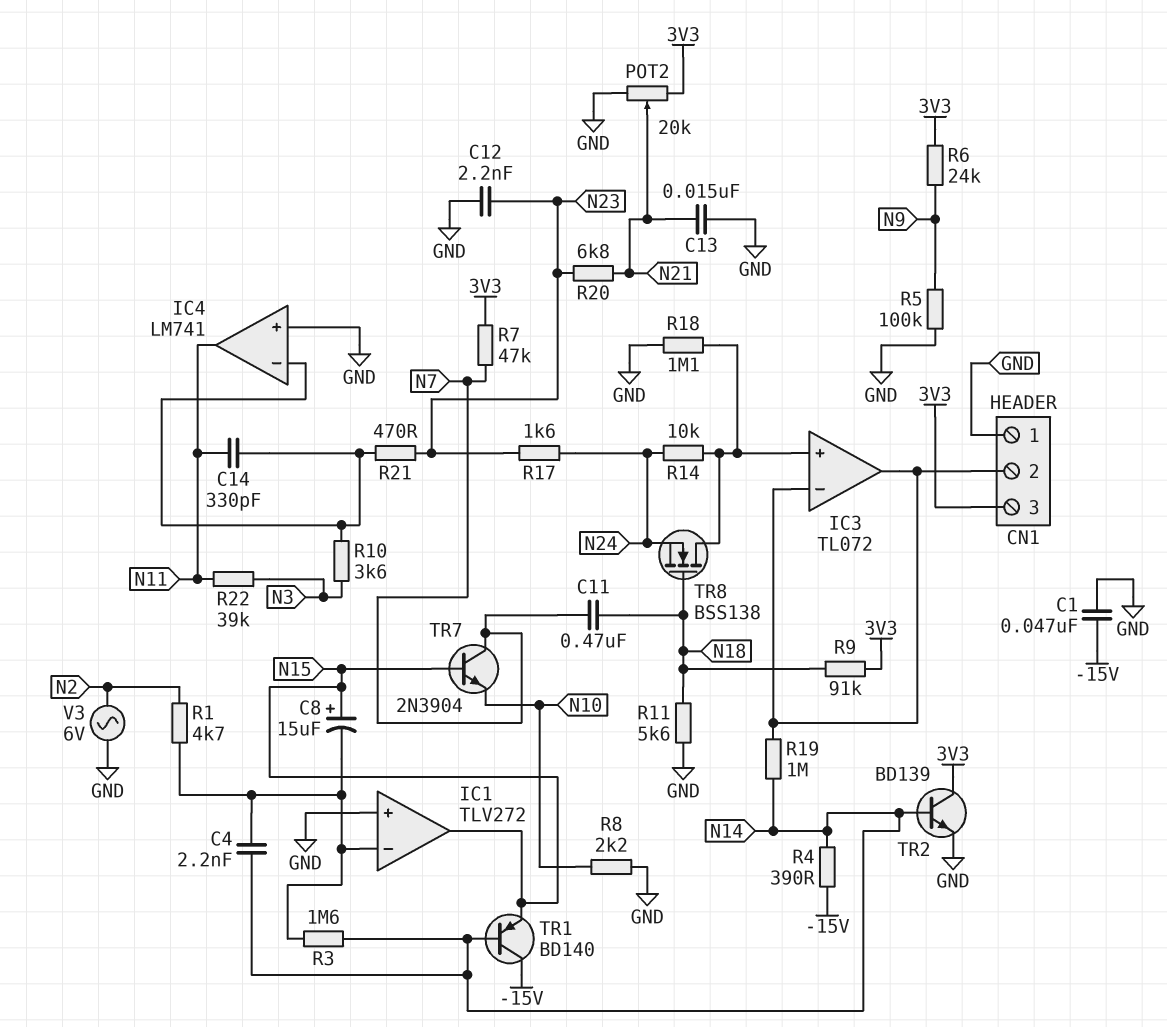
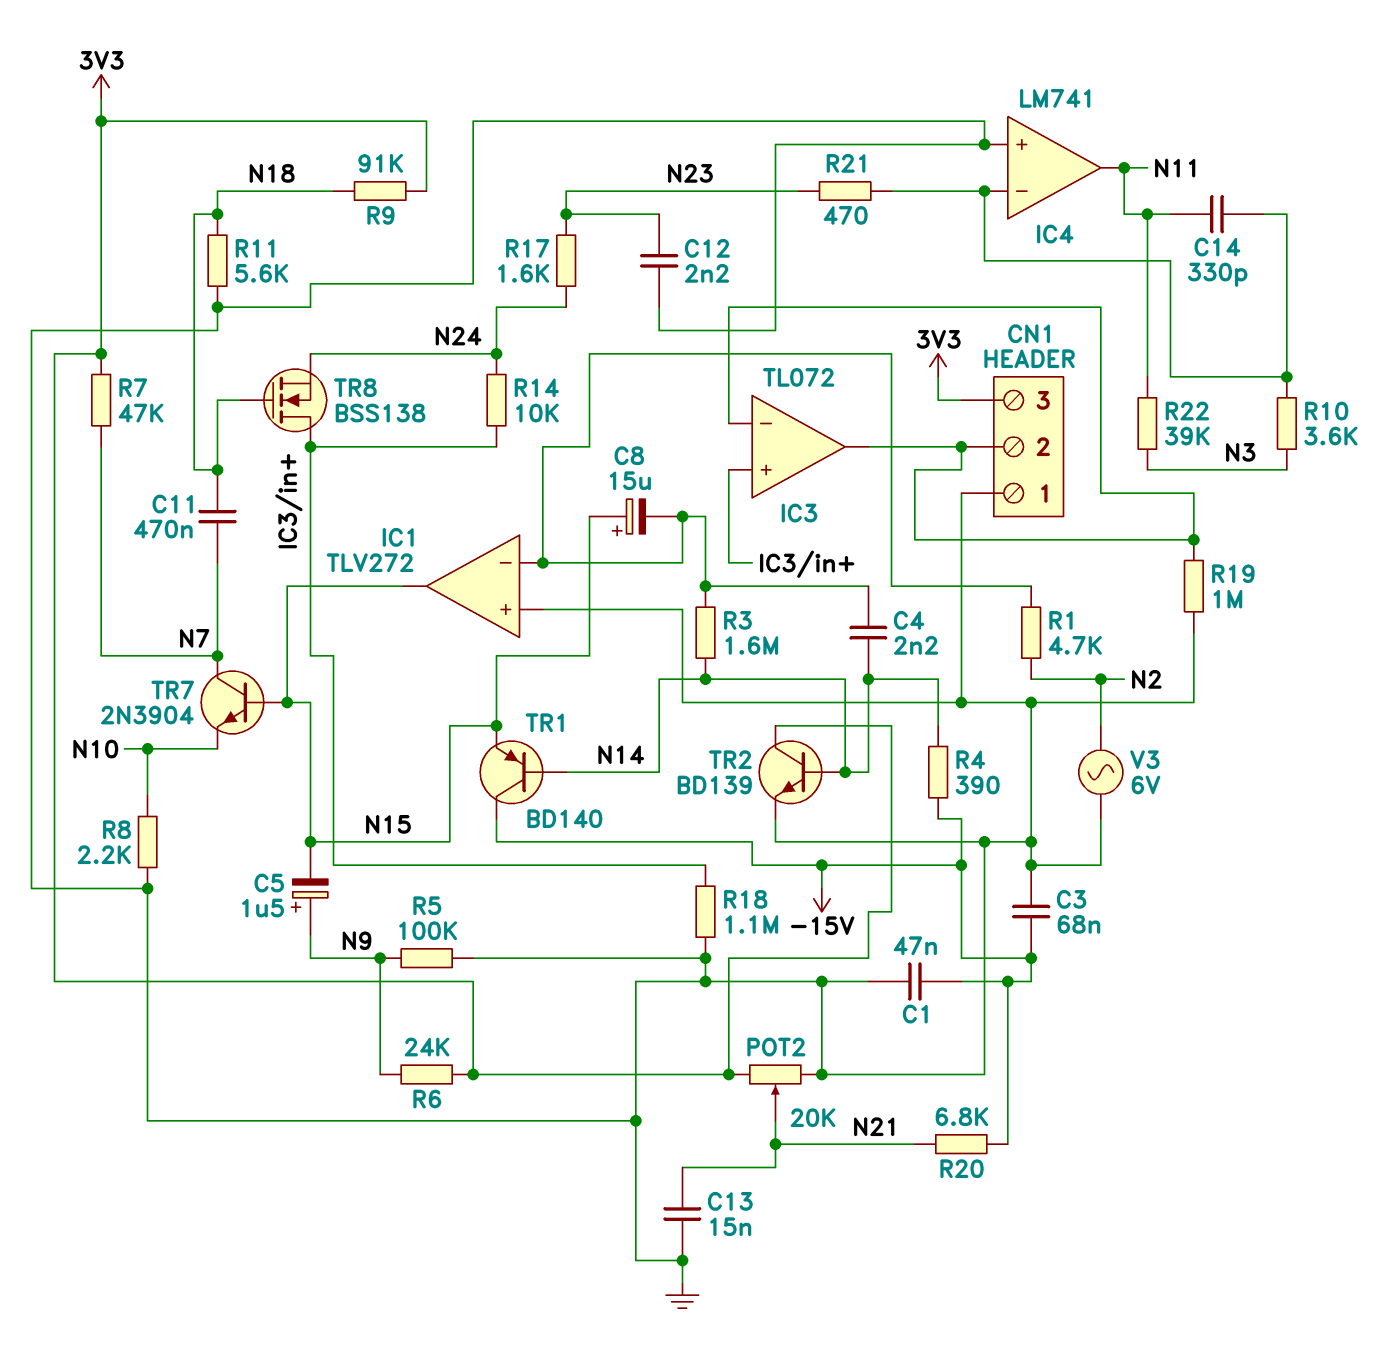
C3: none -> 68nF (-15V, GND)
C5: none -> 1.5uF (plus N9, minus N15)
R19: 1M (CN1/2, N14) -> 1M (CN1/2, GND)
R20: 6.8k (N21, N23) -> 6.8k (-15V, N21)

